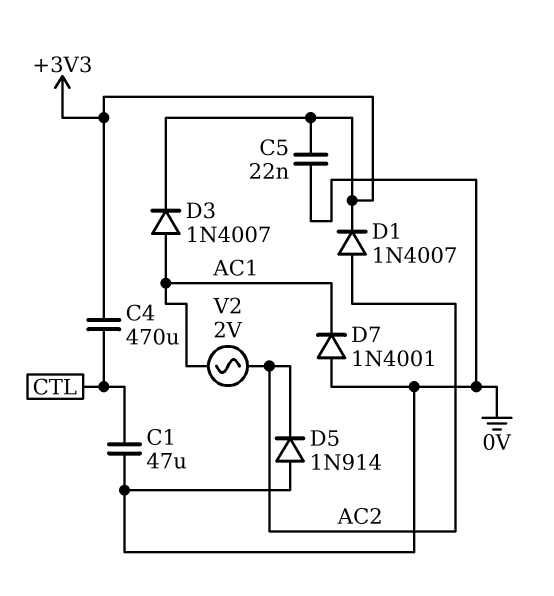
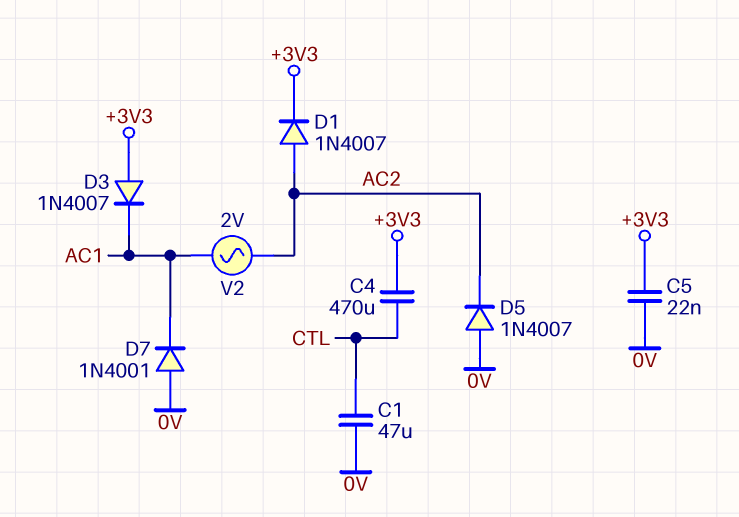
D3: diode 1N4007 (A AC1, K +3V3) -> diode 1N4007 (A +3V3, K AC1)
D5: diode 1N914 (A 0V, K AC2) -> diode 1N4007 (A 0V, K AC2)

